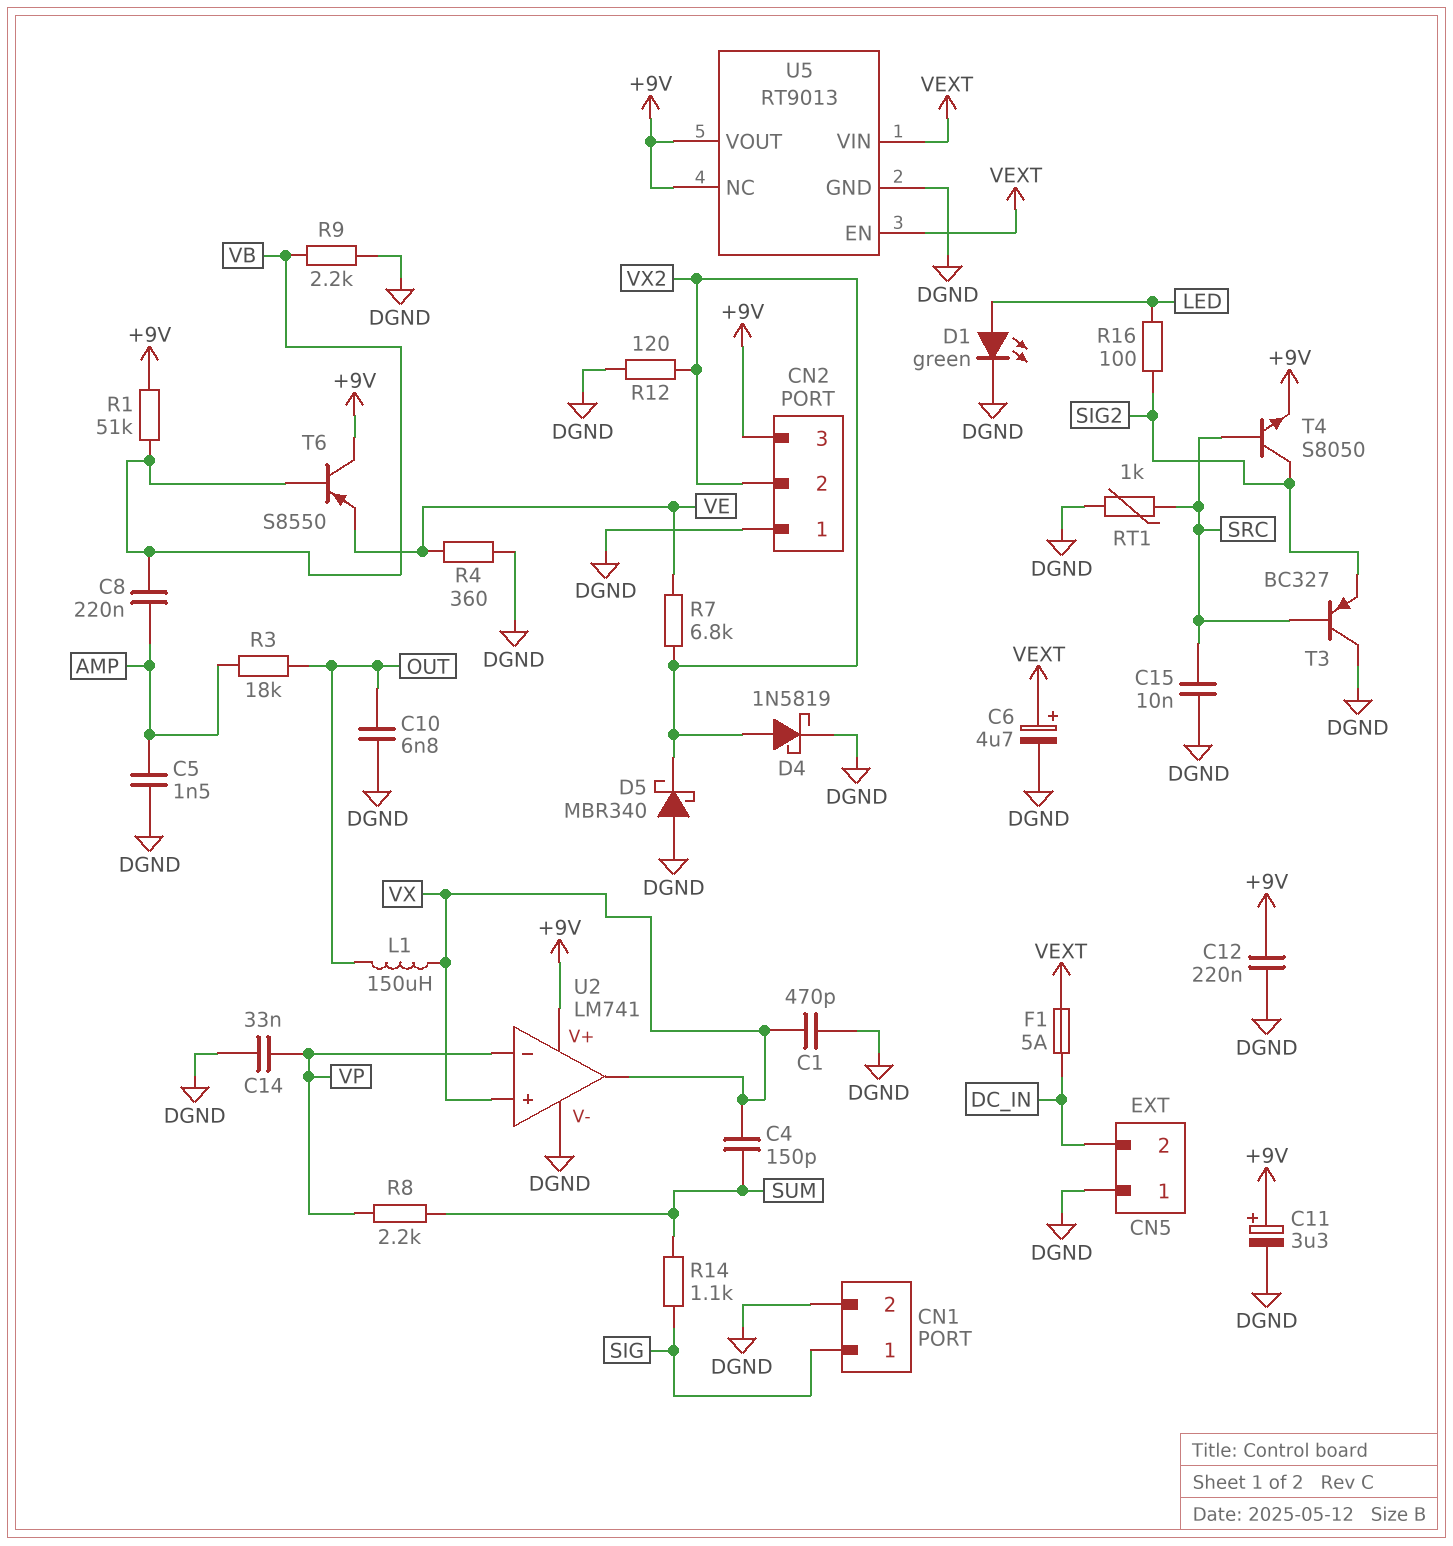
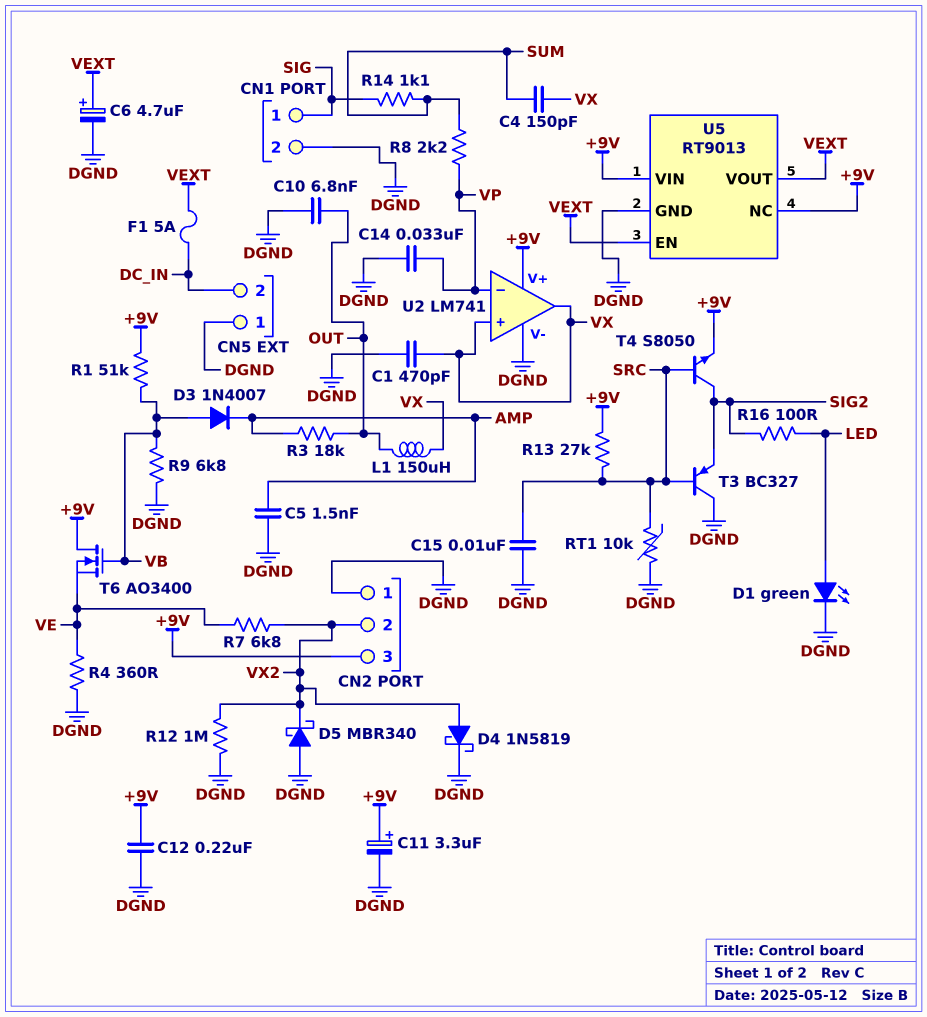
C8: 220nF (AMP, VB) -> none
D3: none -> diode 1N4007 (A VB, K AMP)
R9: 2.2k (DGND, VB) -> 6.8k (DGND, VB)
R12: 120 (DGND, VX2) -> 1M (DGND, VX2)
R13: none -> 27k (+9V, SRC)
RT1: 1k (DGND, SRC) -> 10k (DGND, SRC)
T6: PNP S8550 (B VB, C +9V, E VE) -> NMOS AO3400 (G VB, D +9V, S VE)
U5 pin VIN: VEXT -> +9V
U5 pin VOUT: +9V -> VEXT

